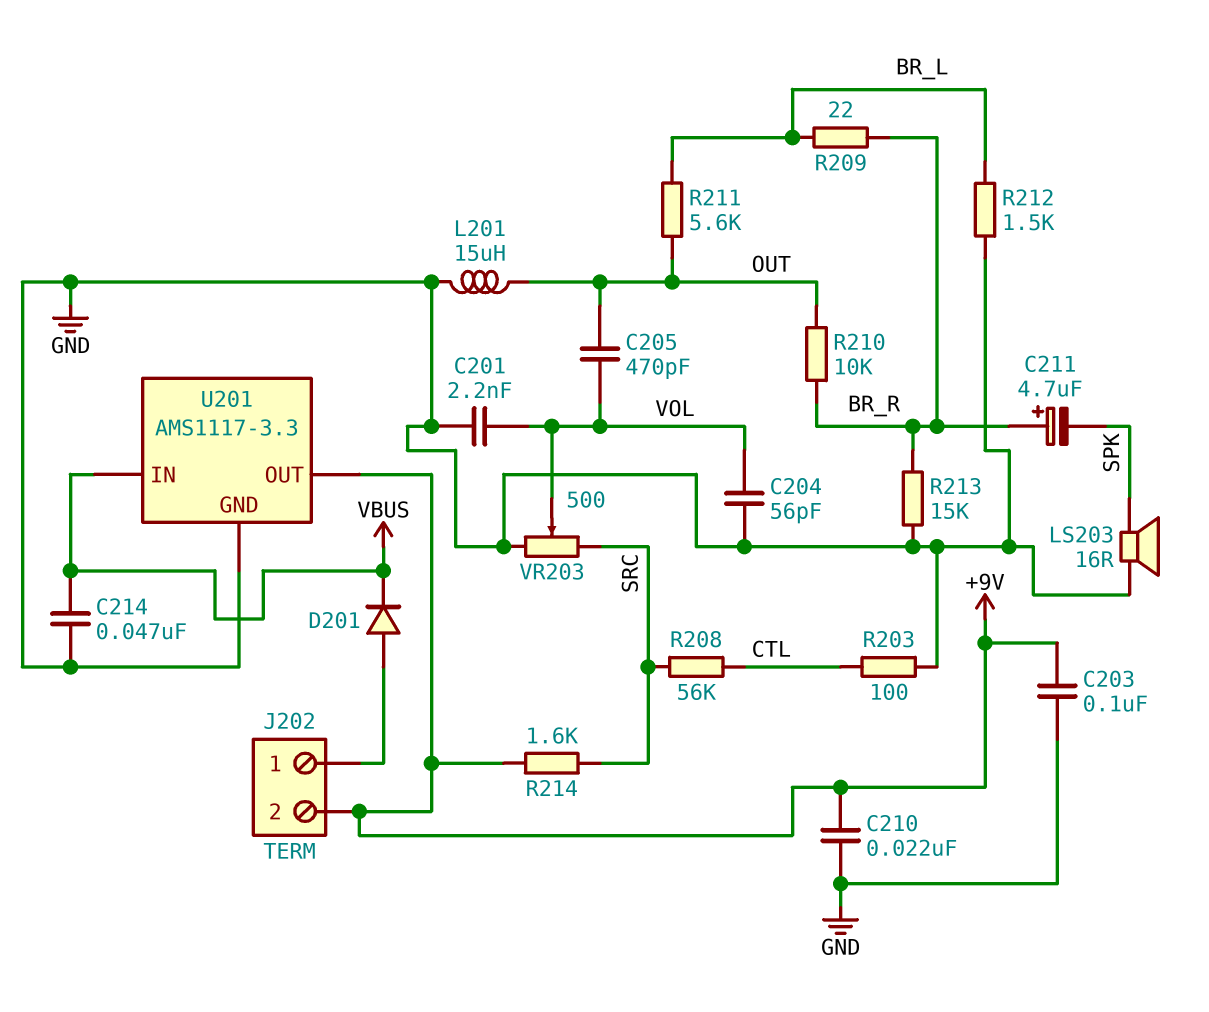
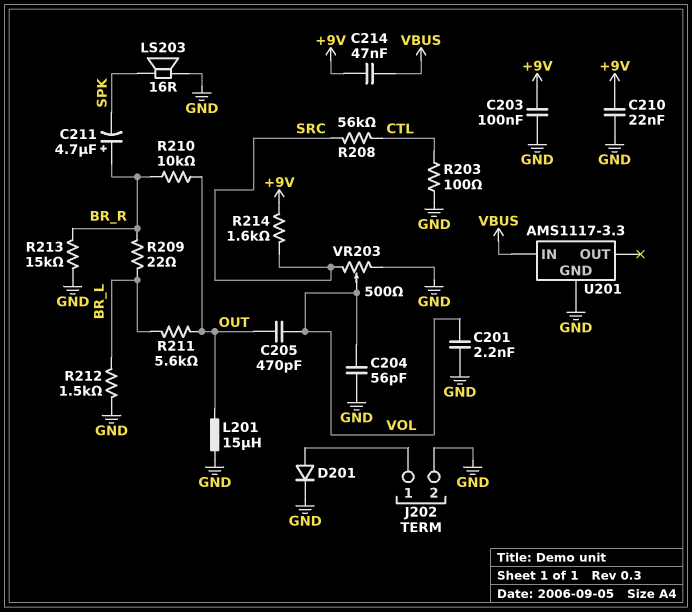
C214: 47nF (GND, VBUS) -> 47nF (+9V, VBUS)
D201: diode (A J202/1, K VBUS) -> diode (A J202/1, K GND)
J202 pin 2: +9V -> GND
U201 pin OUT: +9V -> none

